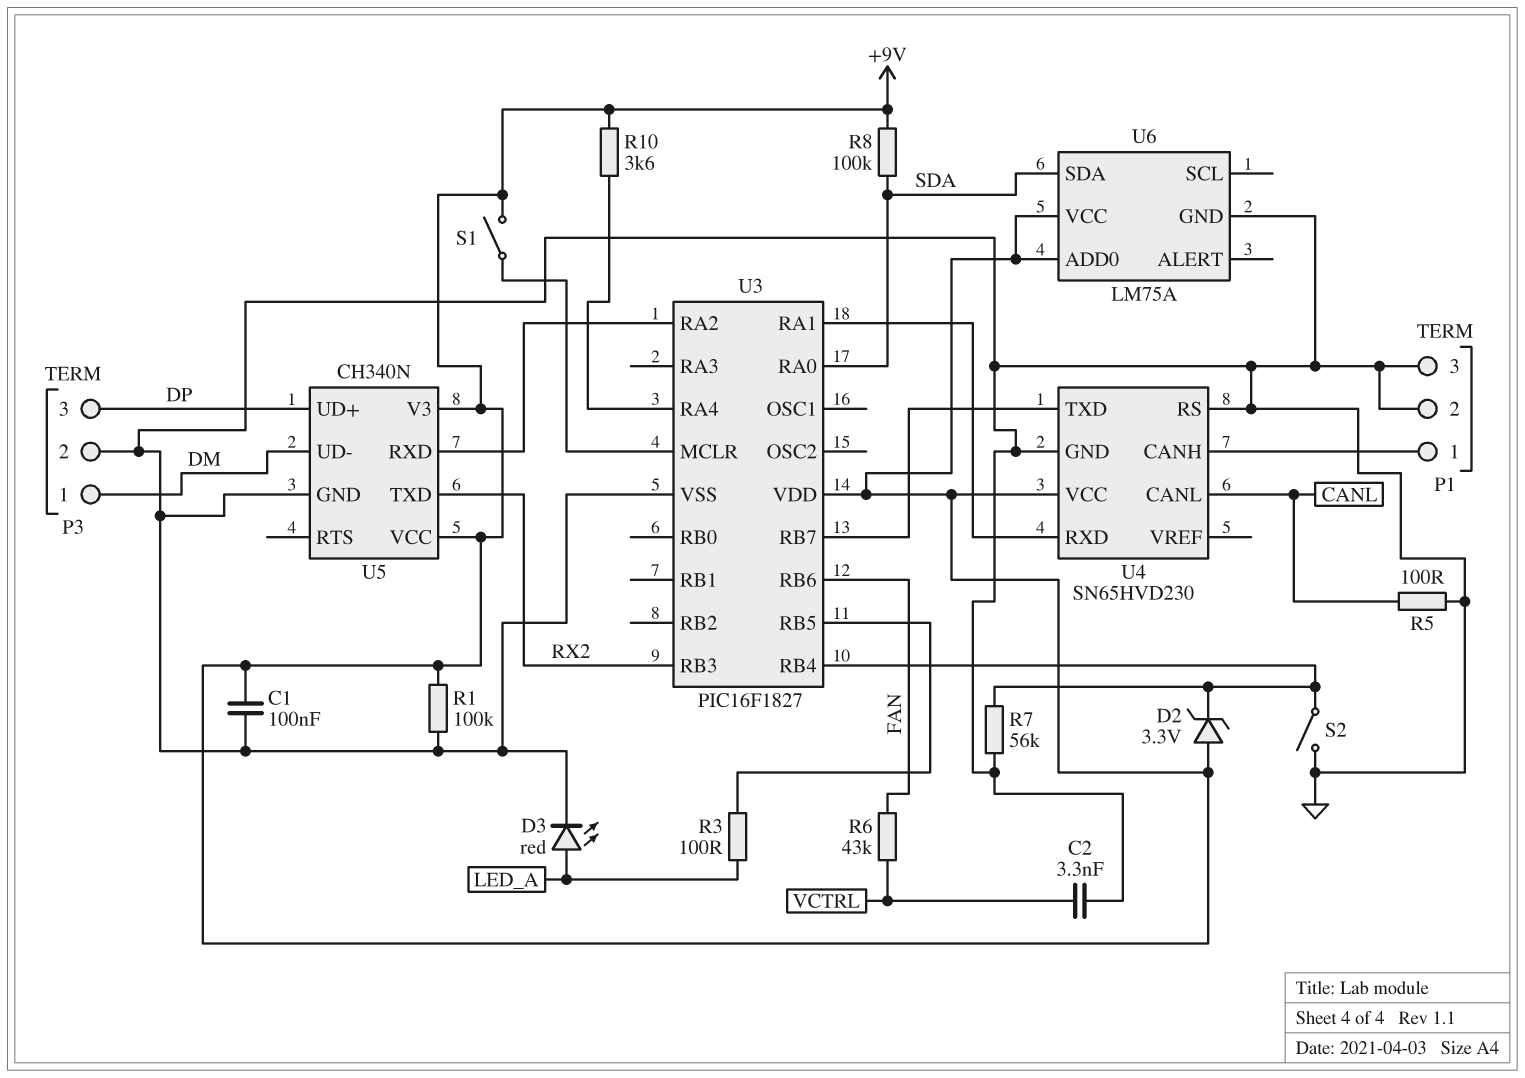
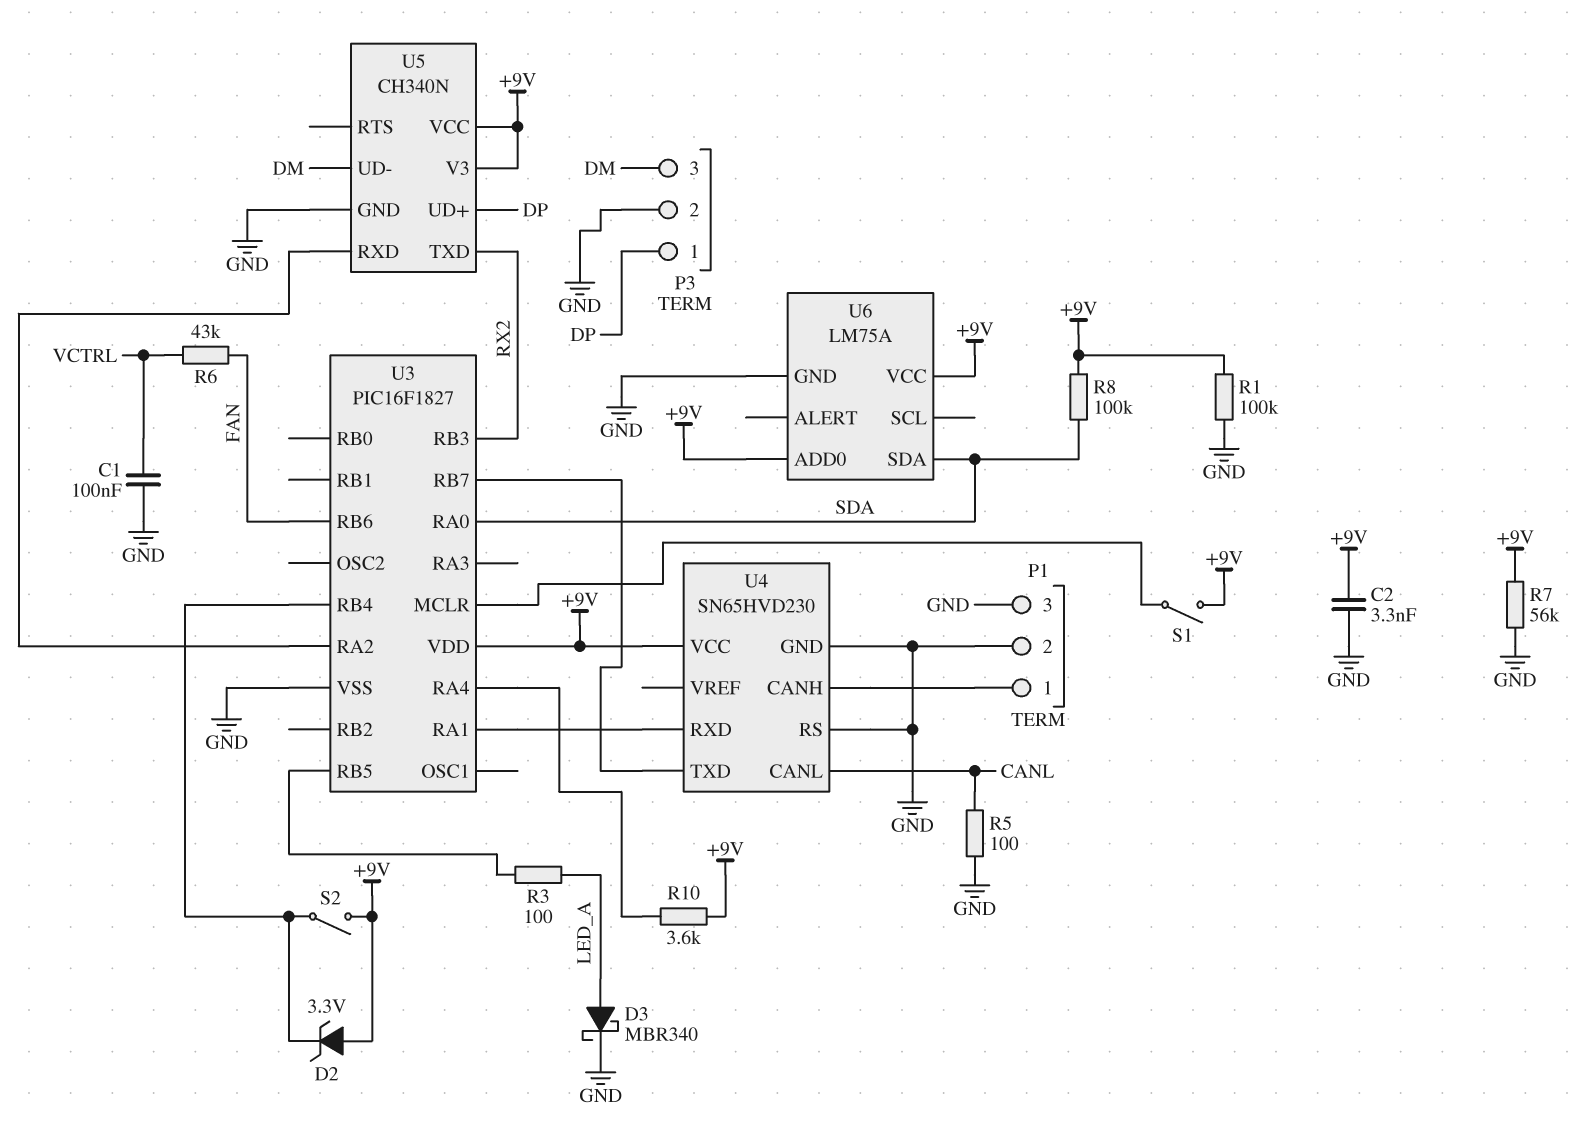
C1: 100nF (+9V, GND) -> 100nF (GND, VCTRL)
C2: 3.3nF (GND, VCTRL) -> 3.3nF (+9V, GND)
D3: LED red (A LED_A, K GND) -> schottky MBR340 (A LED_A, K GND)
P3 pin 1: DM -> DP
P3 pin 3: DP -> DM
R7: 56k (GND, U3/RB4) -> 56k (+9V, GND)
S2: switch (GND, U3/RB4) -> switch (+9V, U3/RB4)

